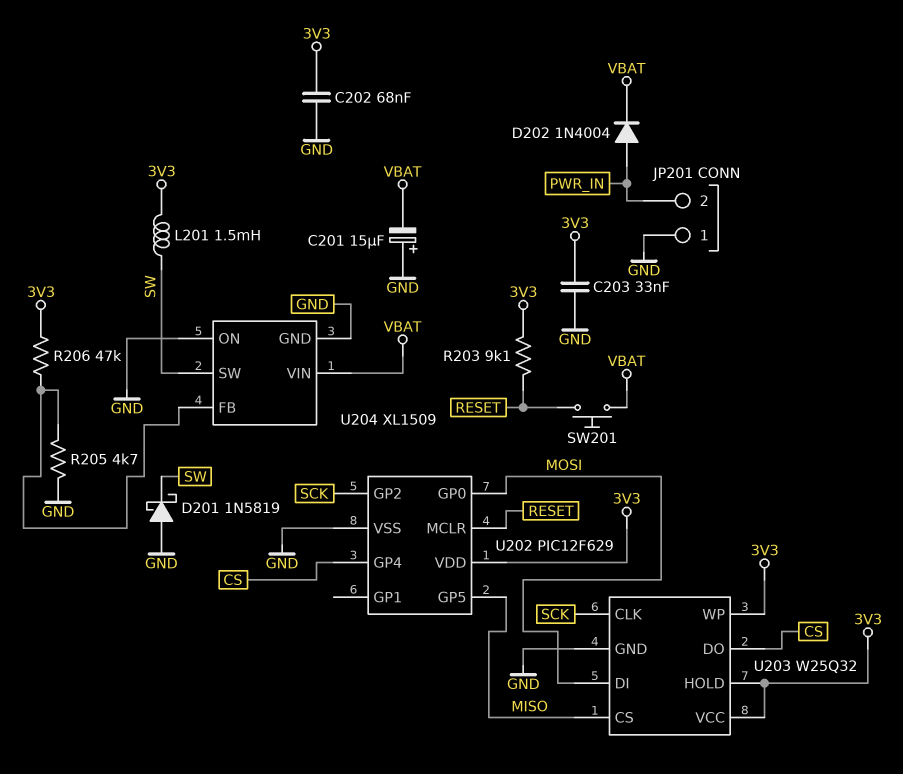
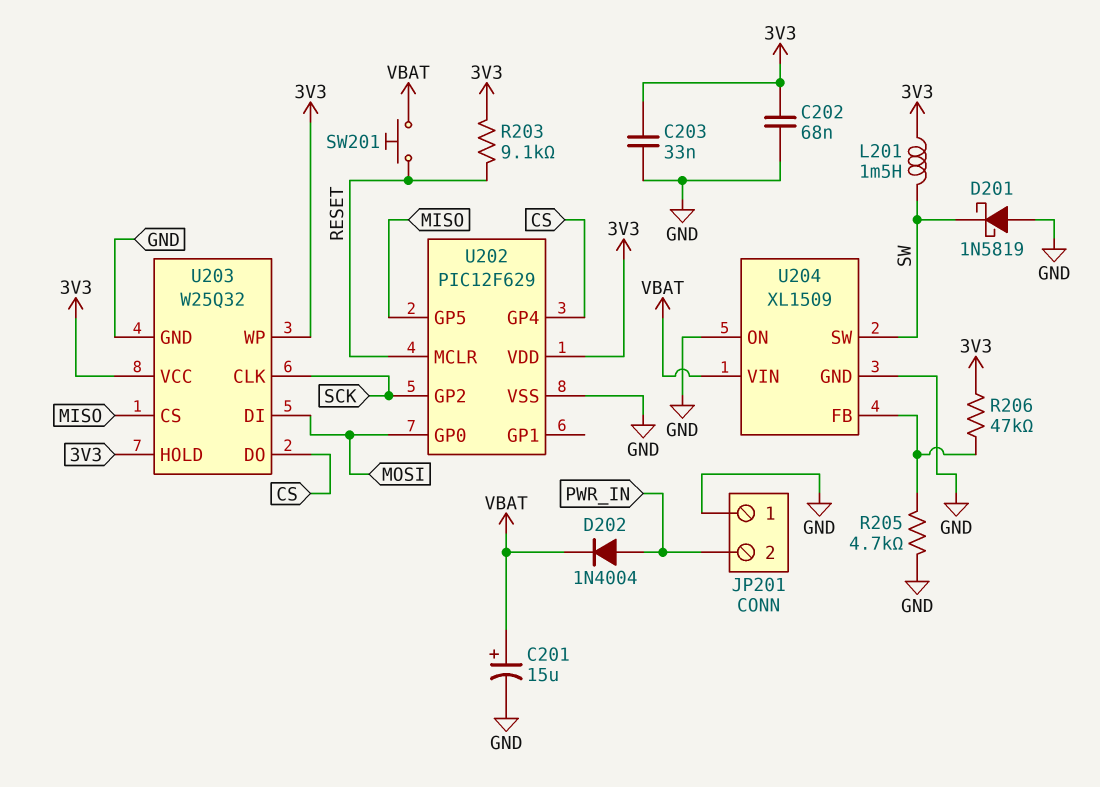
C201: 15uF (plus GND, minus VBAT) -> 15uF (plus VBAT, minus GND)

